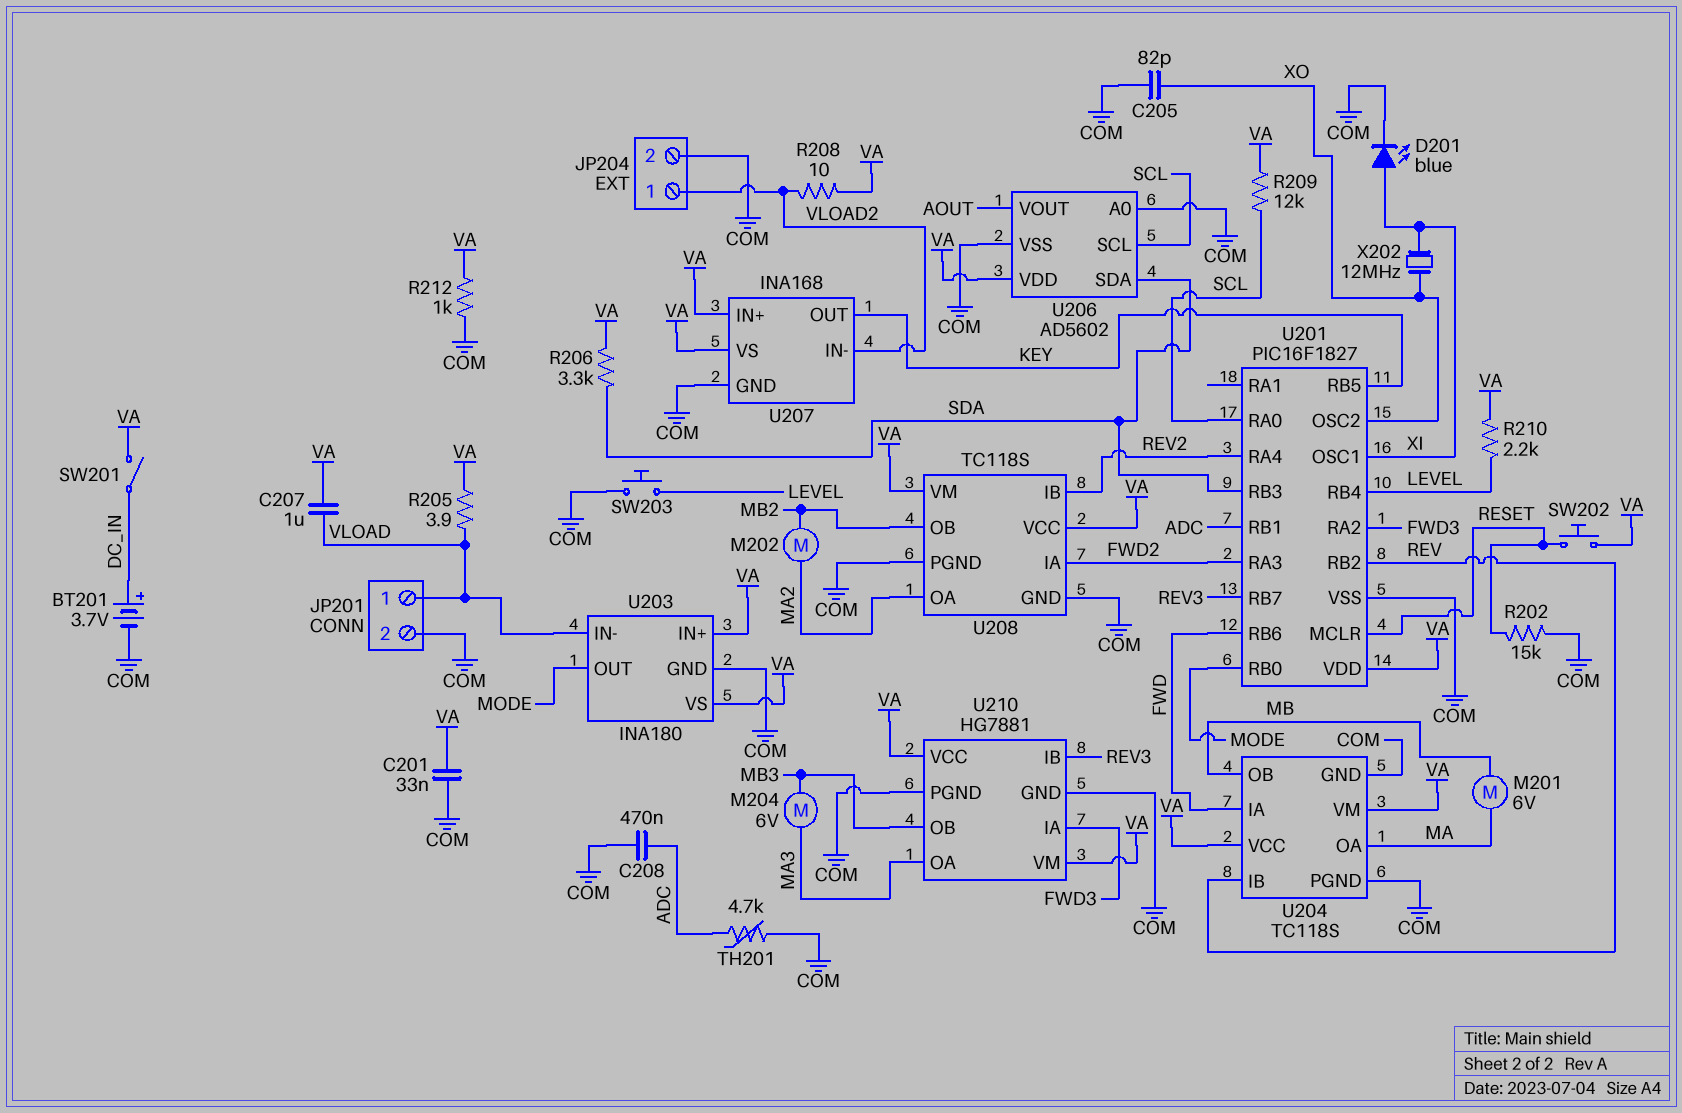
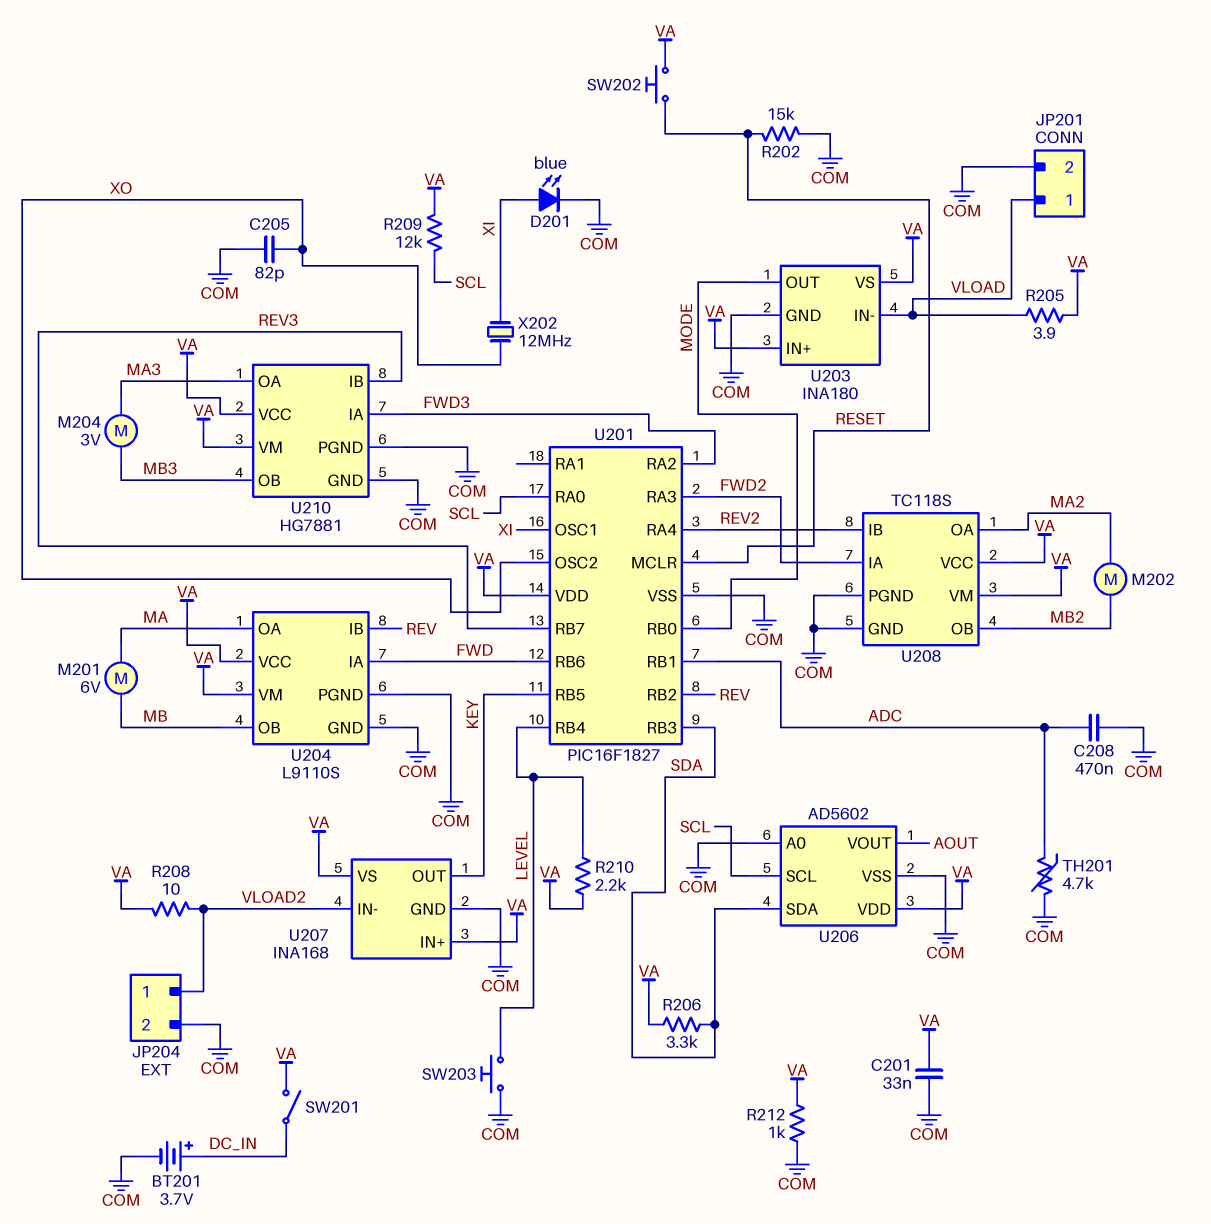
C207: 1uF (VA, VLOAD) -> none
M204: motor 6V (MA3, MB3) -> motor 3V (MA3, MB3)
U204: TC118S -> L9110S

